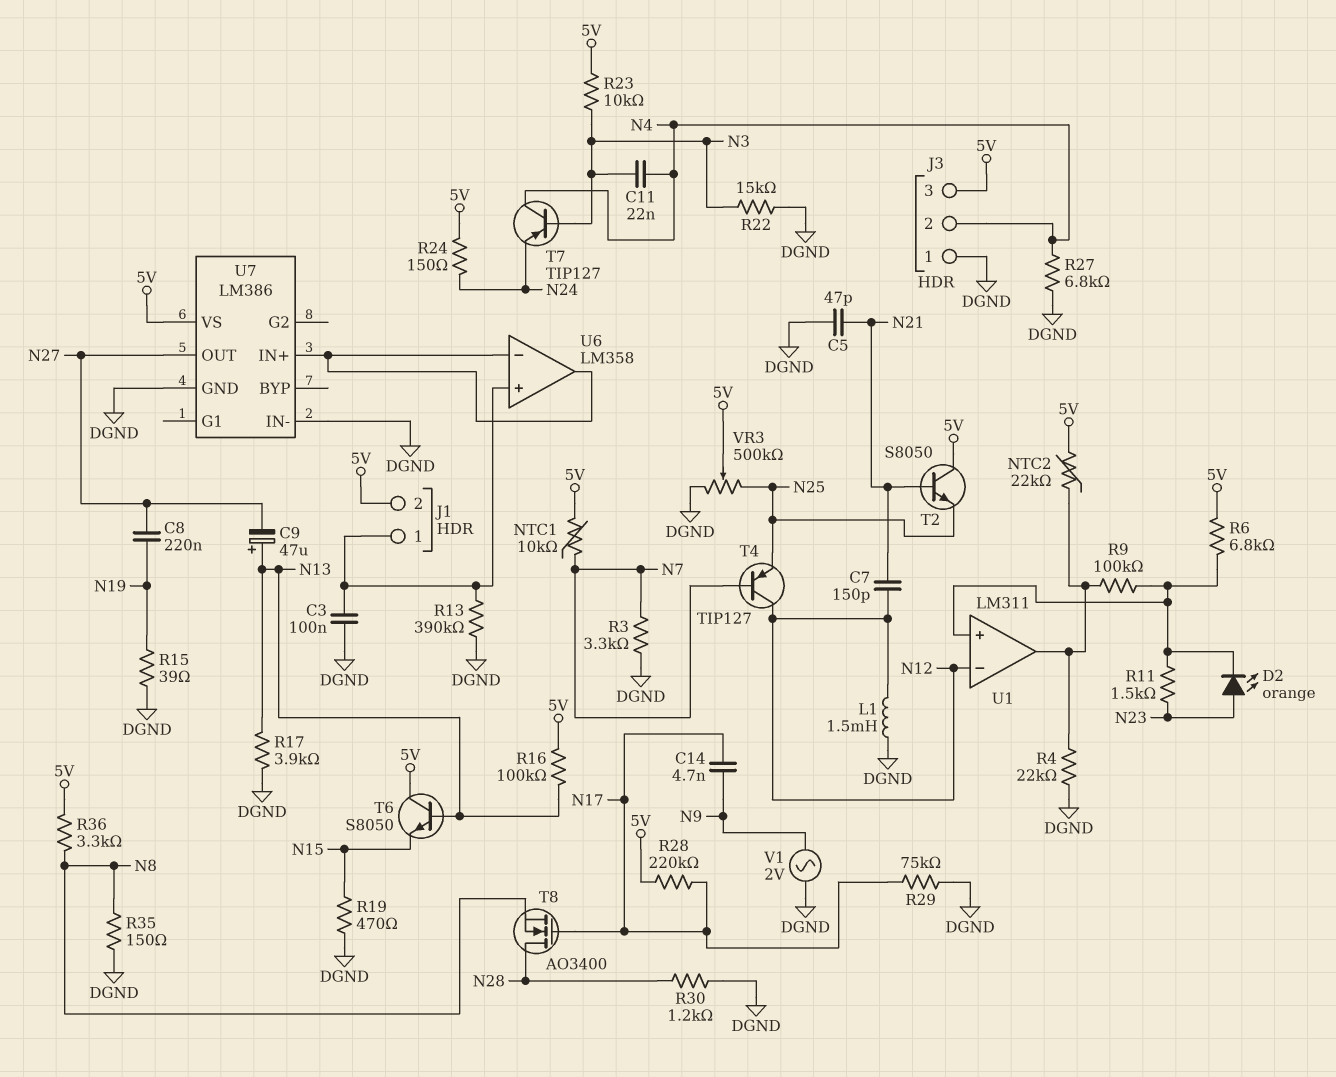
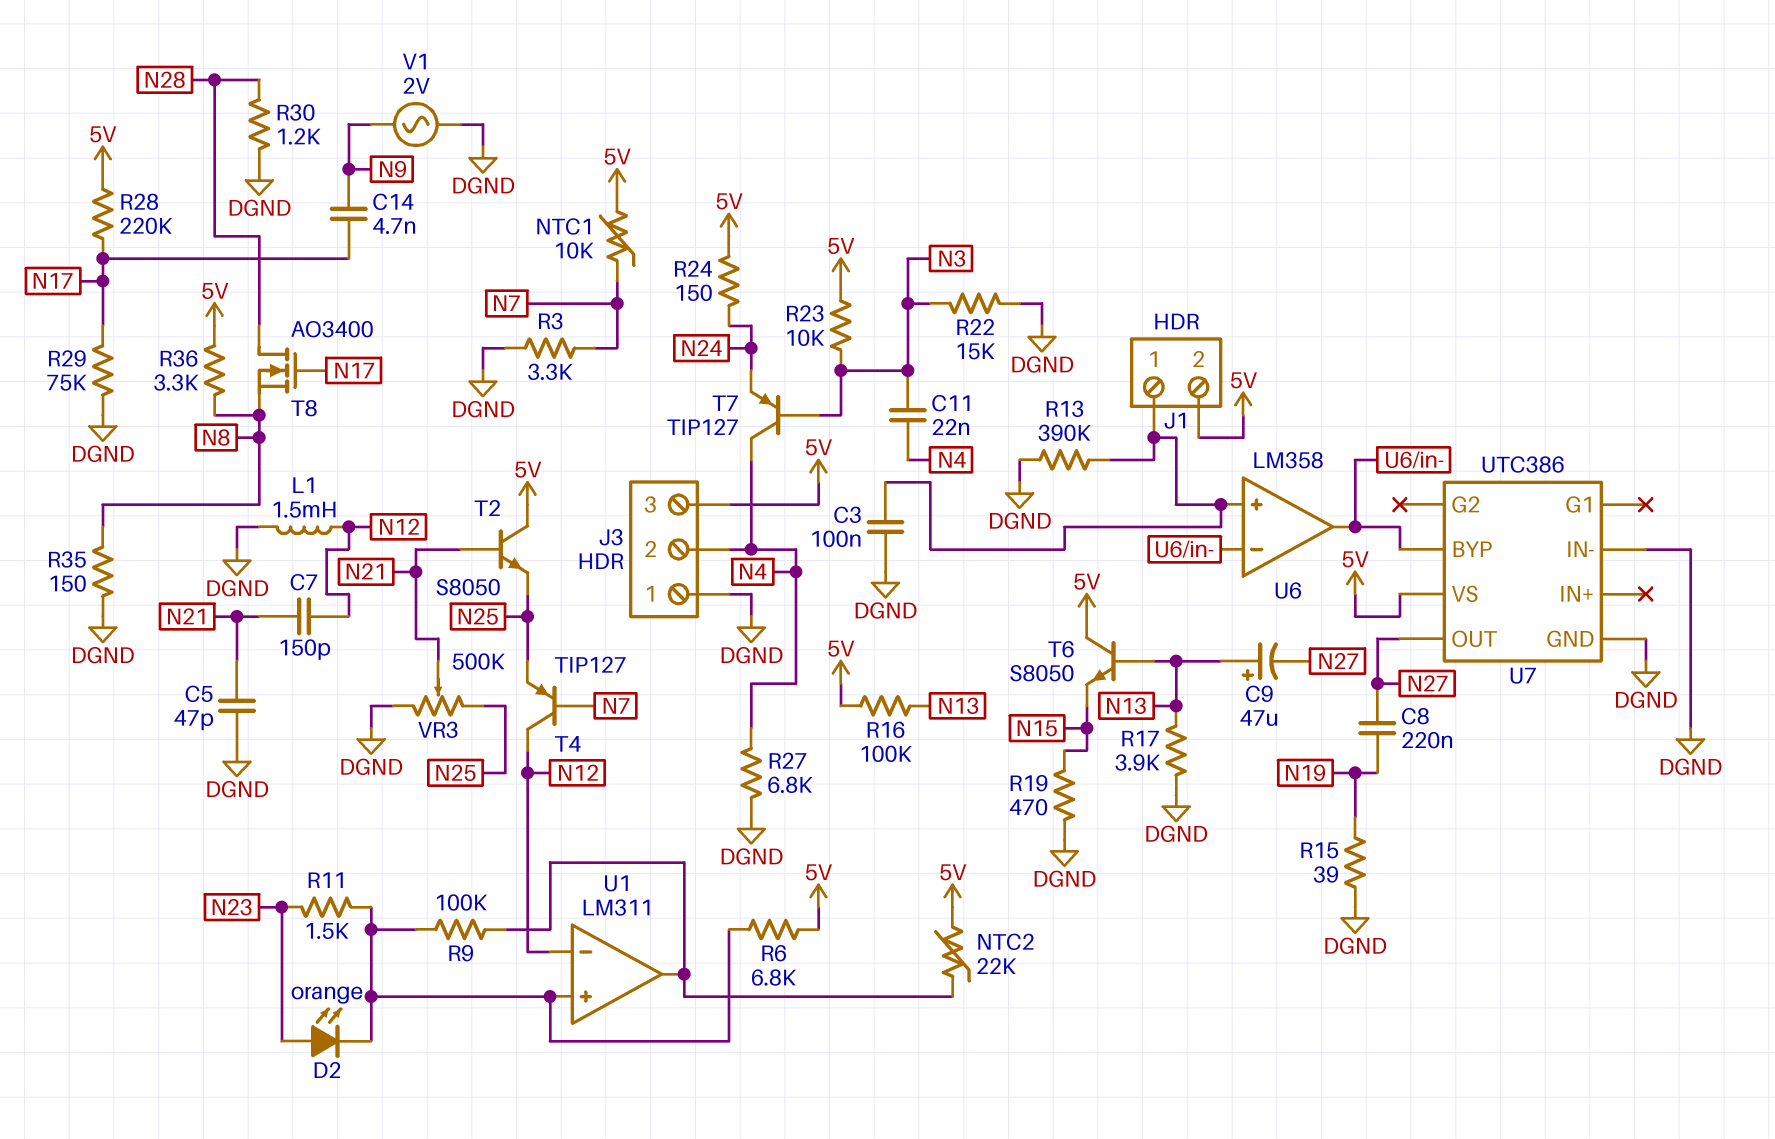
R4: 22k (DGND, U1/out) -> none
U7: LM386 -> UTC386
U7 pin BYP: none -> U6/in-
U7 pin IN+: U6/in- -> none
VR3: 500k (DGND, N25, wiper 5V) -> 500k (DGND, N25, wiper N21)

